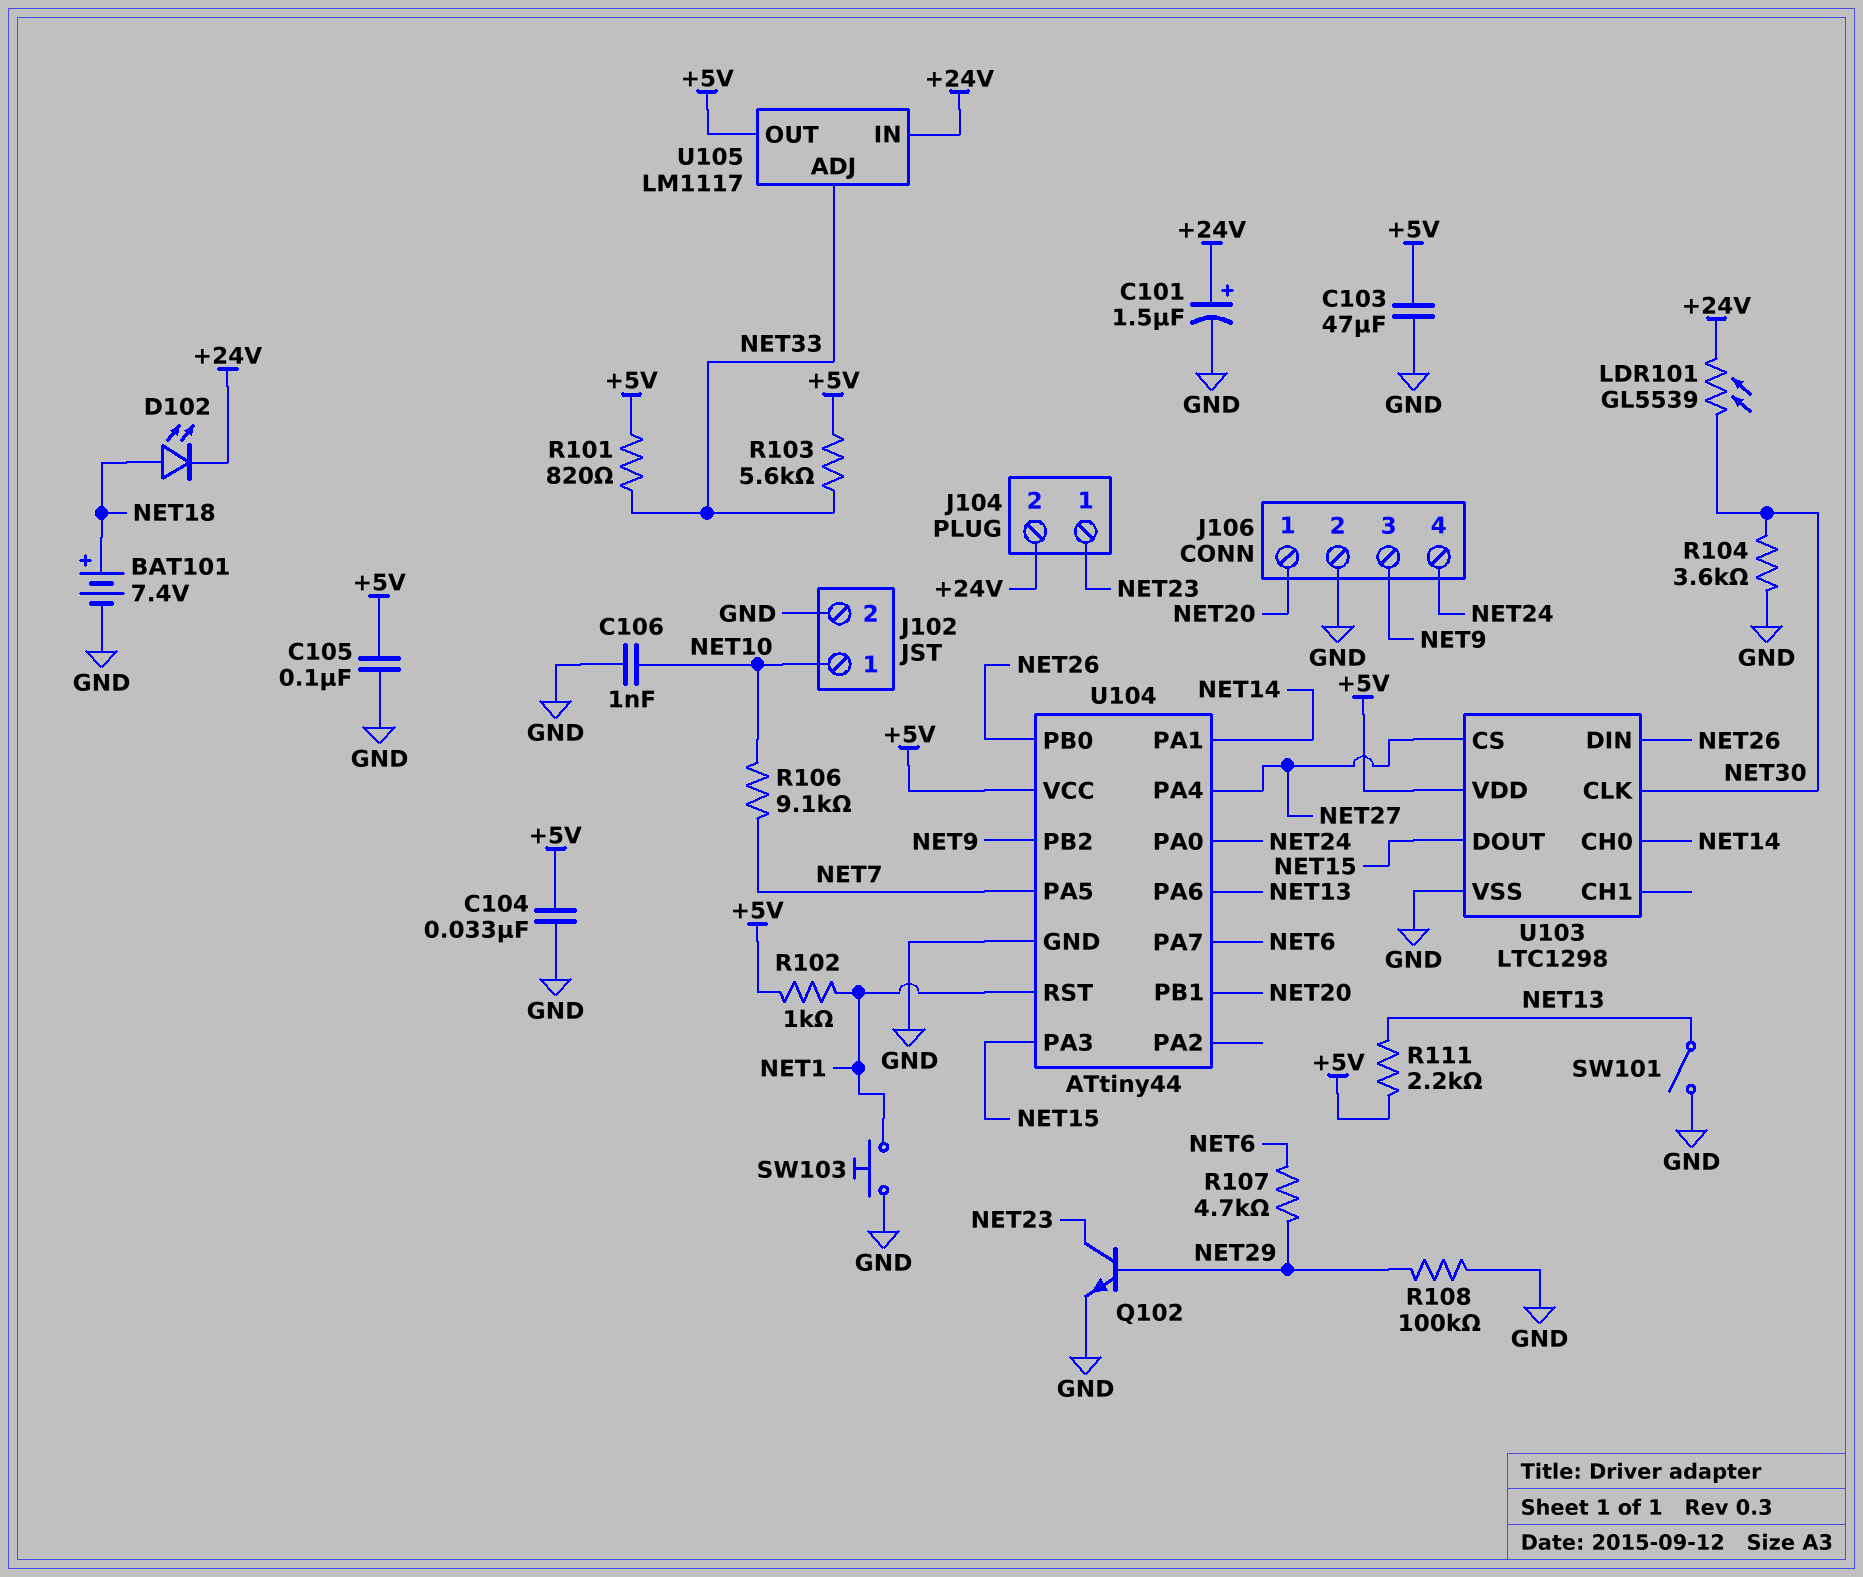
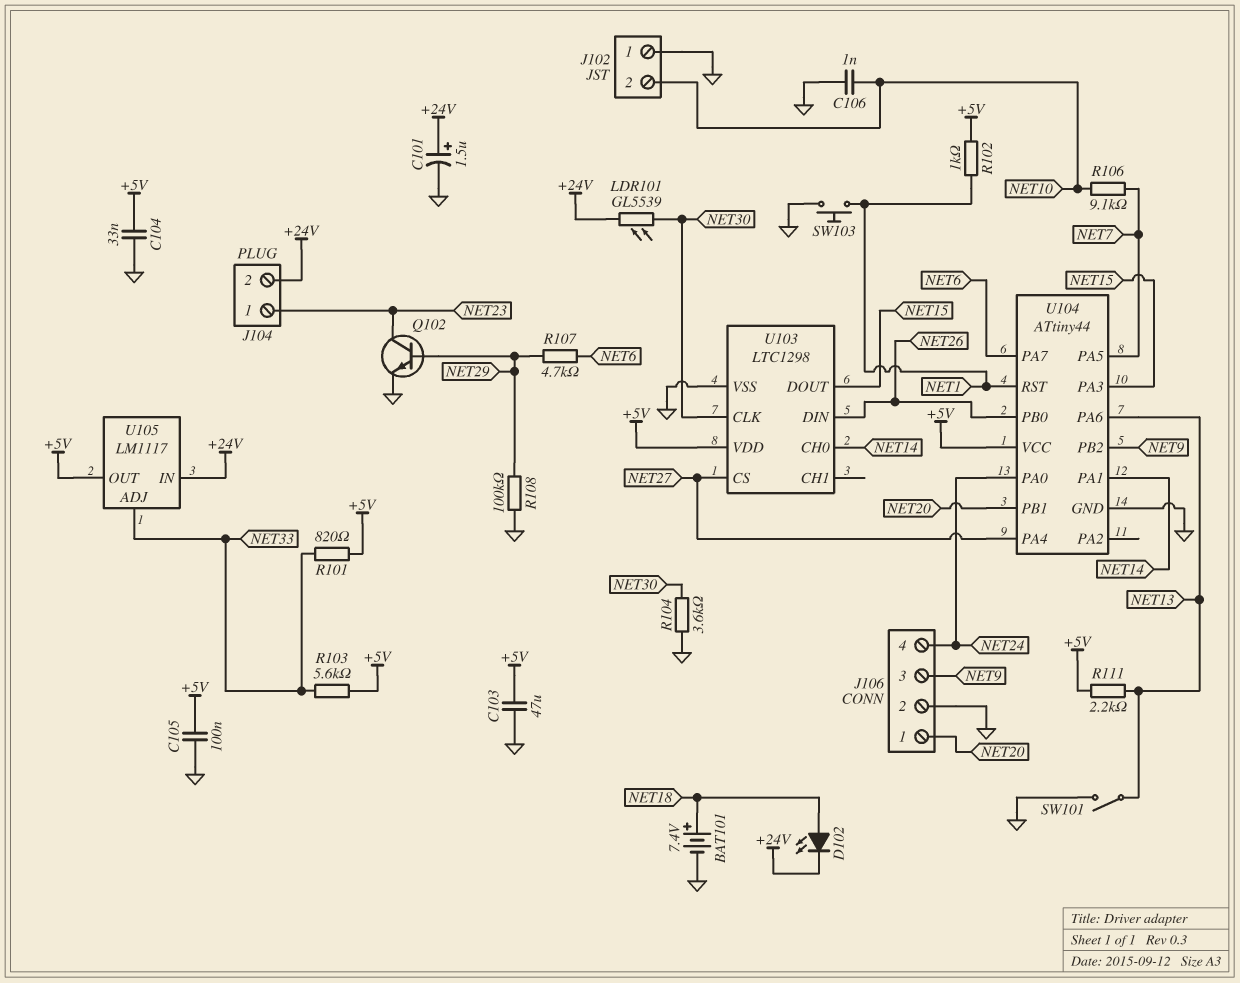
J102 pin 1: NET10 -> GND
J102 pin 2: GND -> NET10

